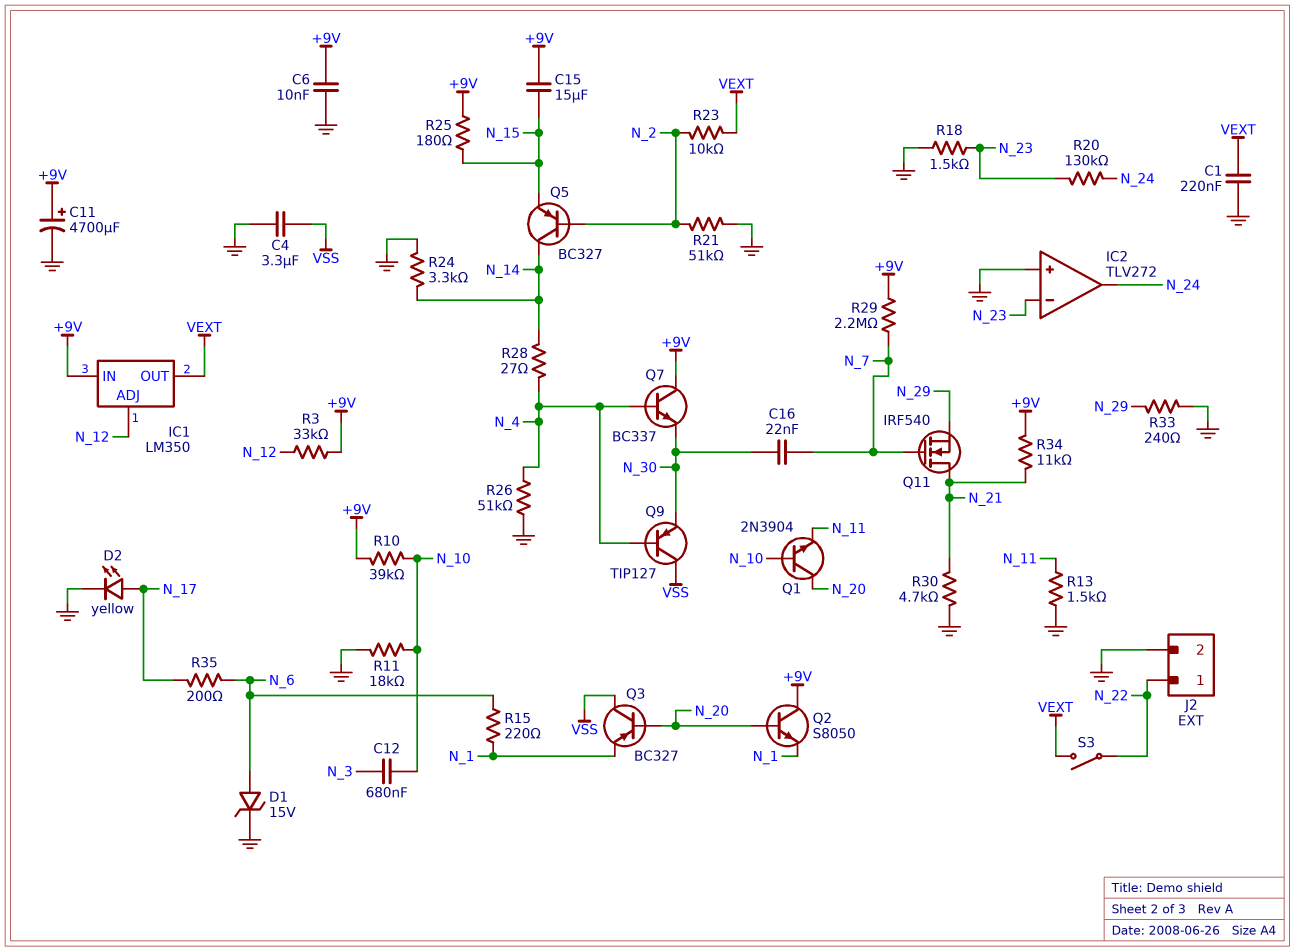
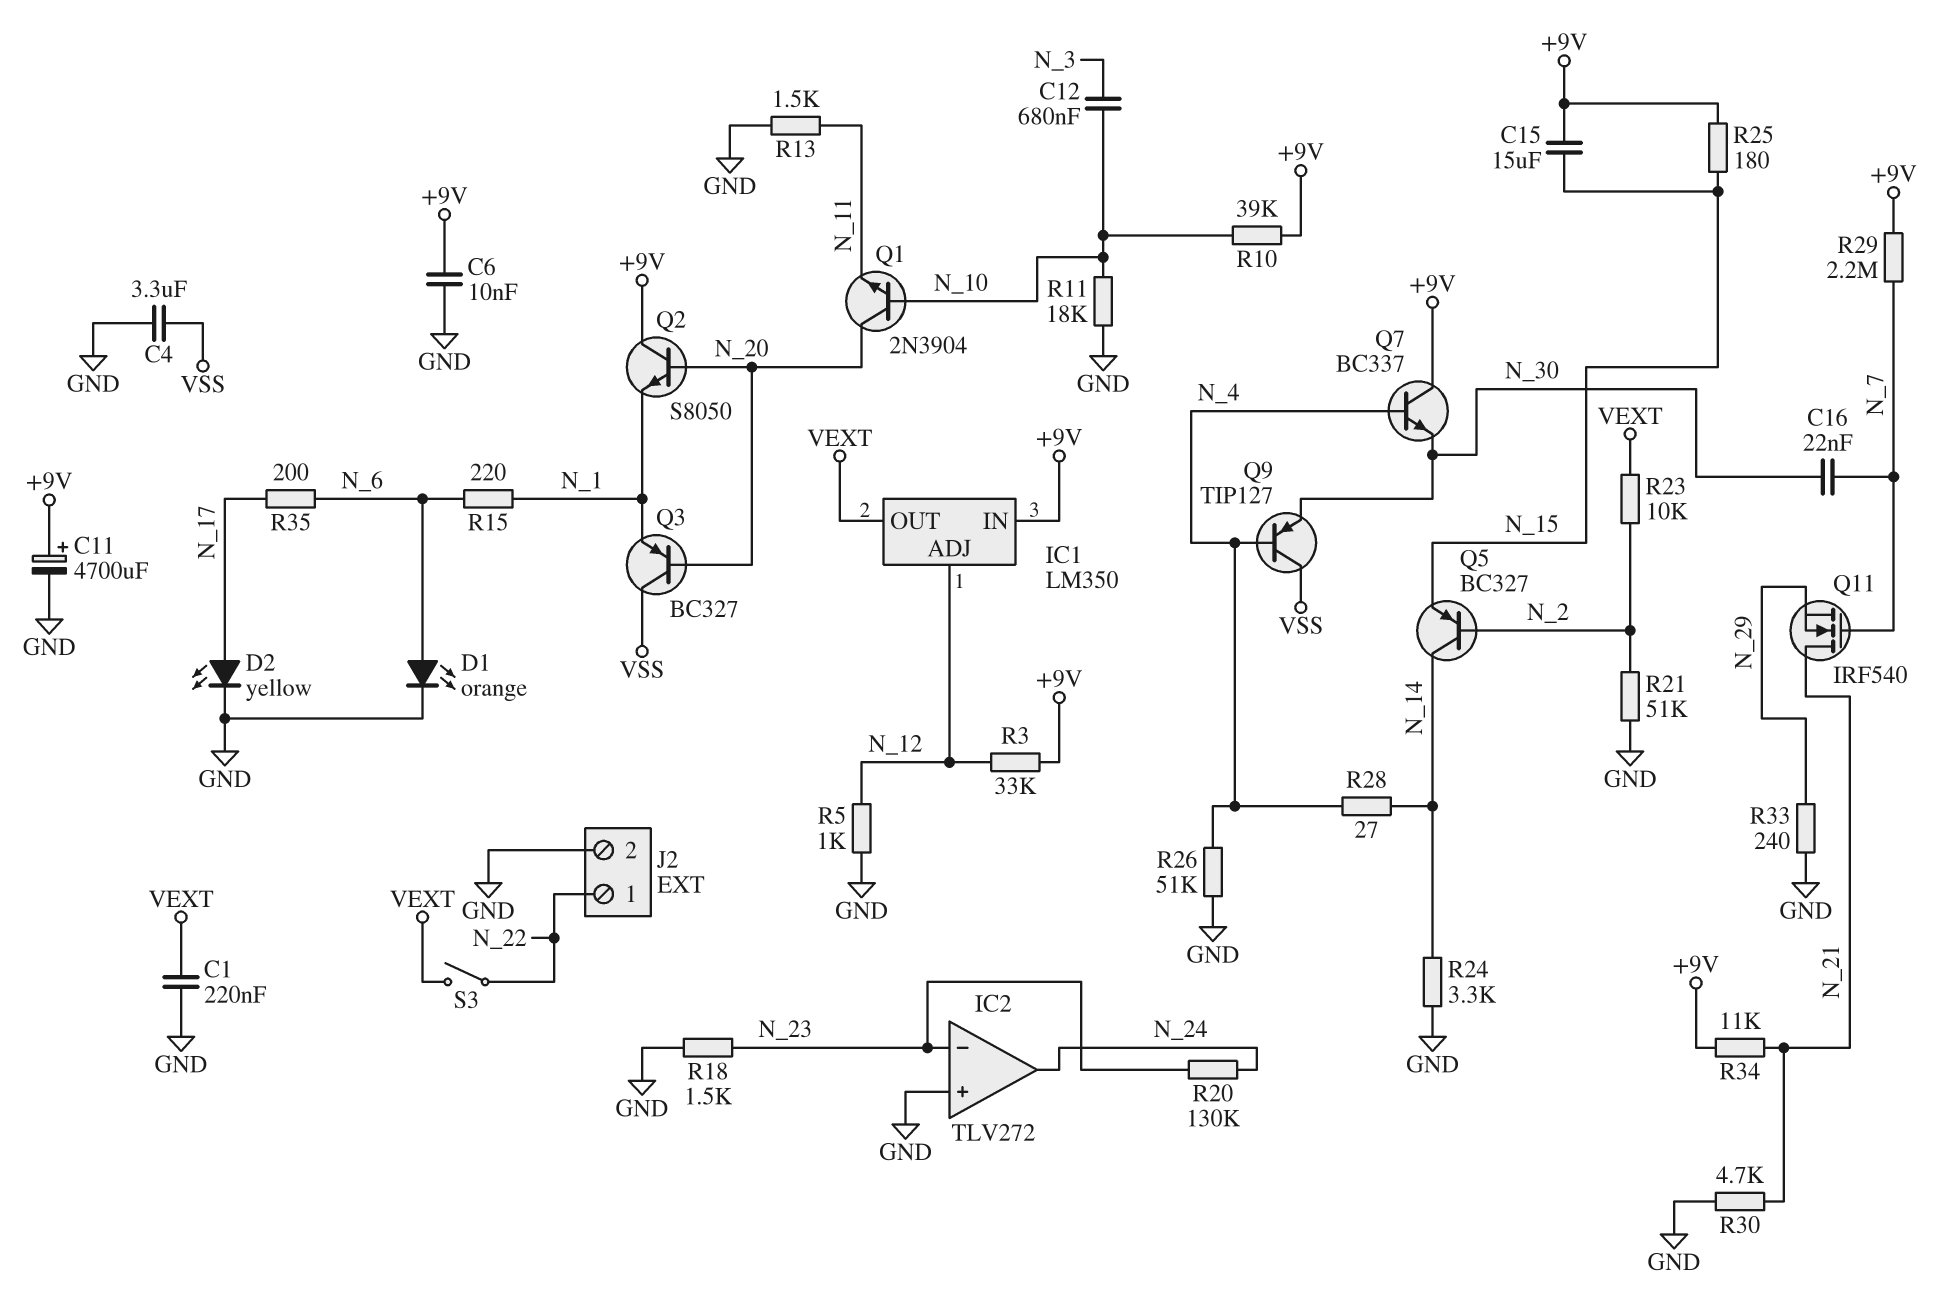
D1: zener 15V (A N_6, K GND) -> LED orange (A N_6, K GND)
R5: none -> 1k (GND, N_12)

